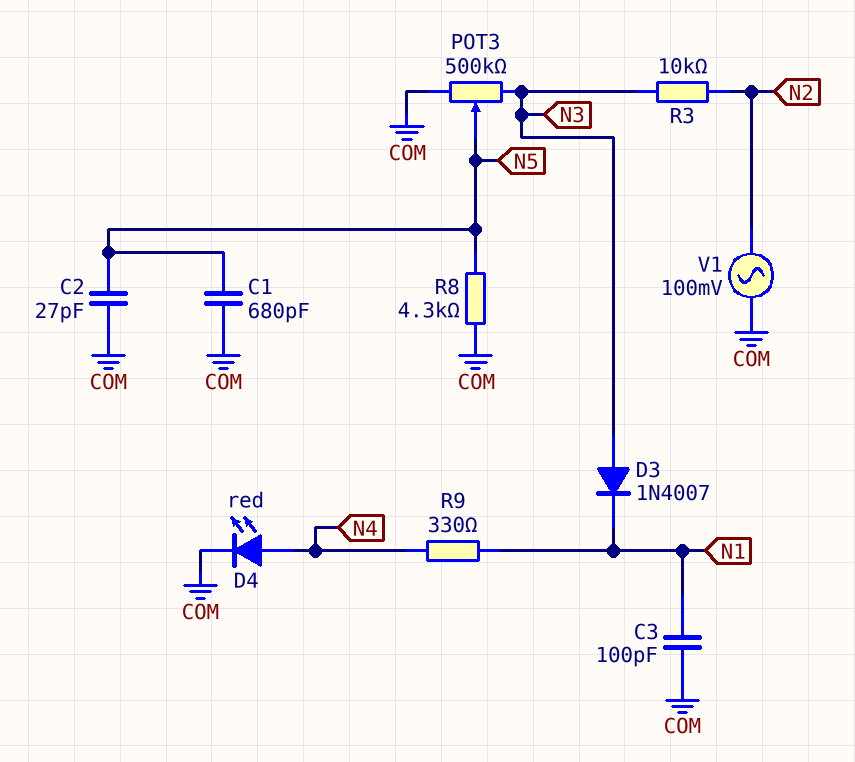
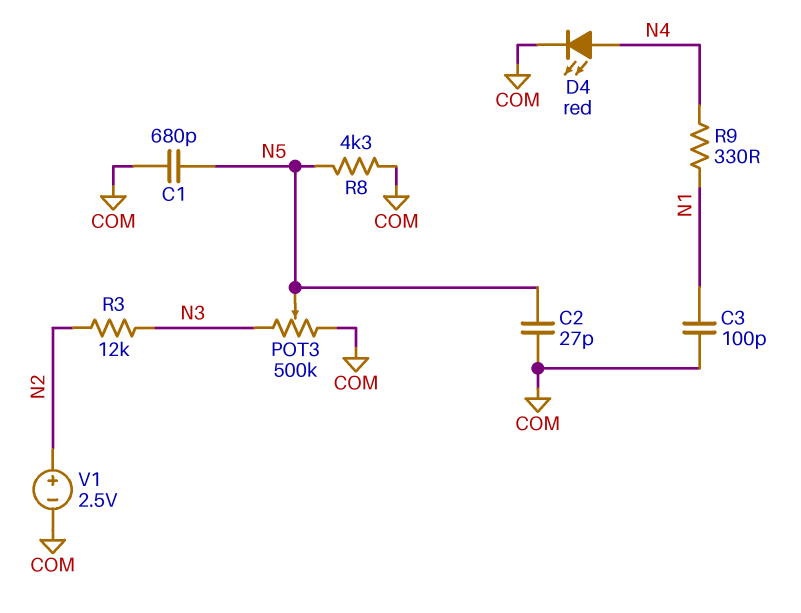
D3: diode 1N4007 (A N3, K N1) -> none
R3: 10k (N2, N3) -> 12k (N2, N3)
V1: AC 100mV (COM, N2) -> 2.5V (plus N2, minus COM)

